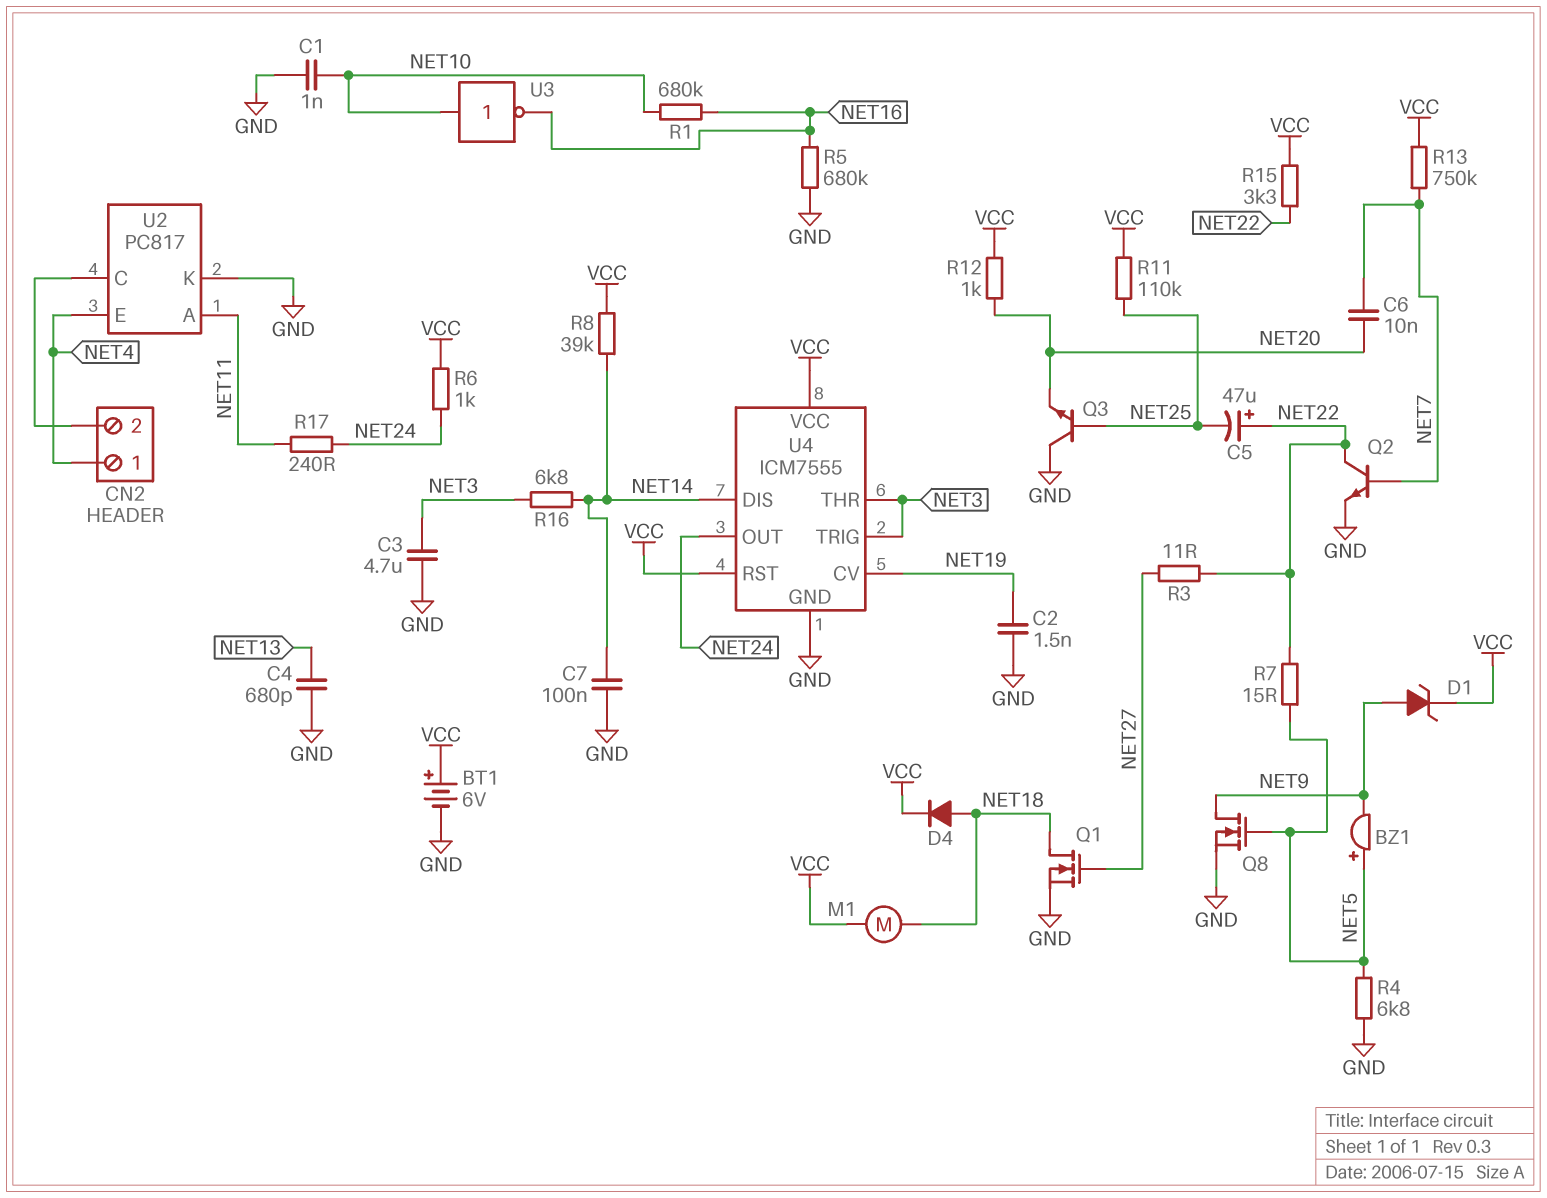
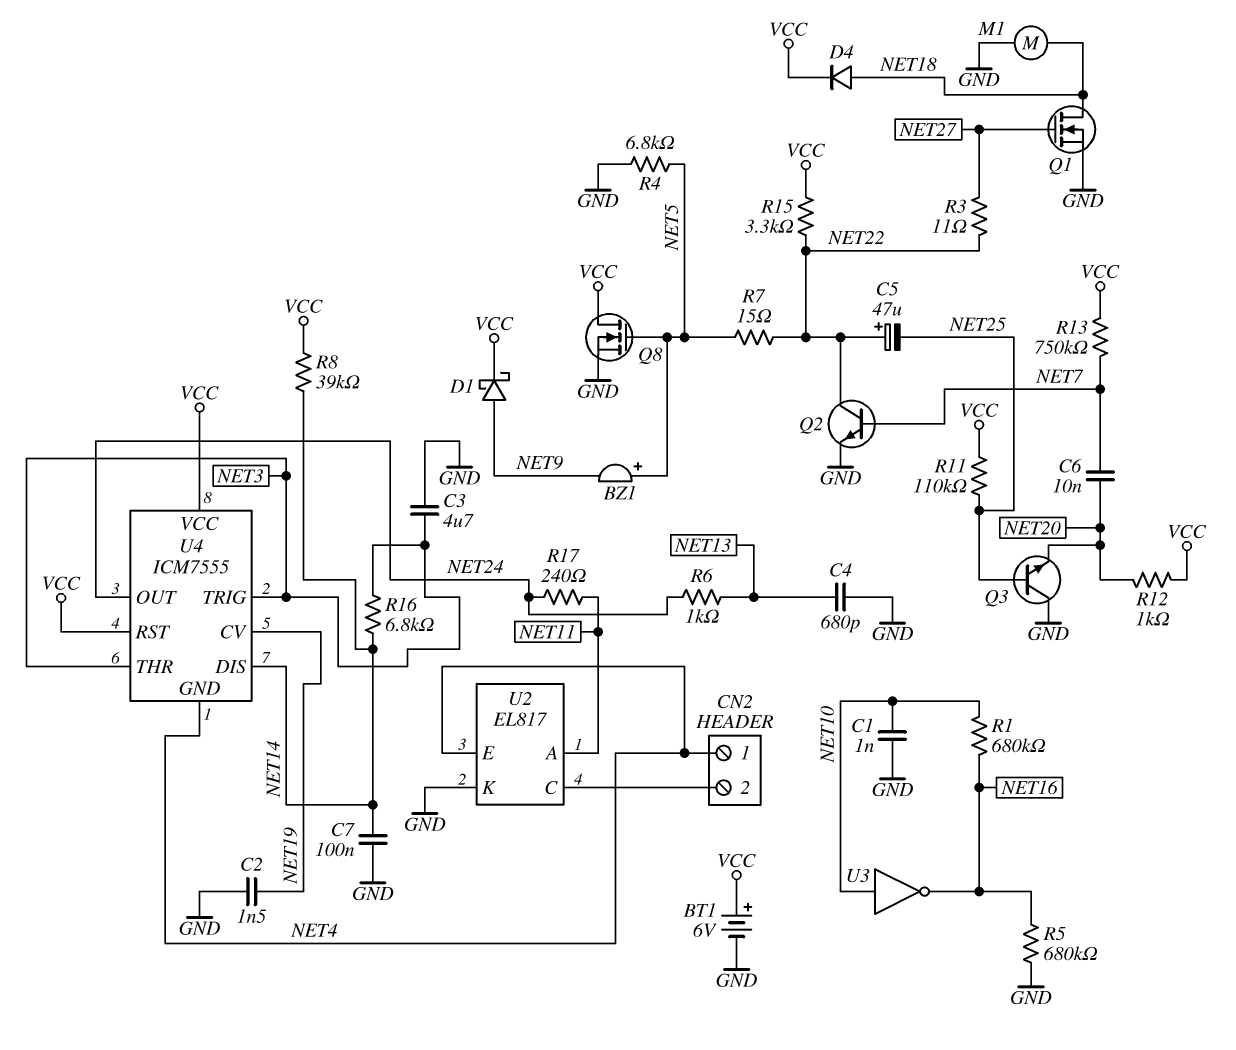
D1: zener (A NET9, K VCC) -> schottky (A NET9, K VCC)
M1: motor (NET18, VCC) -> motor (GND, NET18)
Q8: NMOS (G NET5, D NET9, S GND) -> NMOS (G NET5, D VCC, S GND)
R6: 1k (NET24, VCC) -> 1k (NET13, NET24)
U2: PC817 -> EL817
U4 pin GND: GND -> NET4

